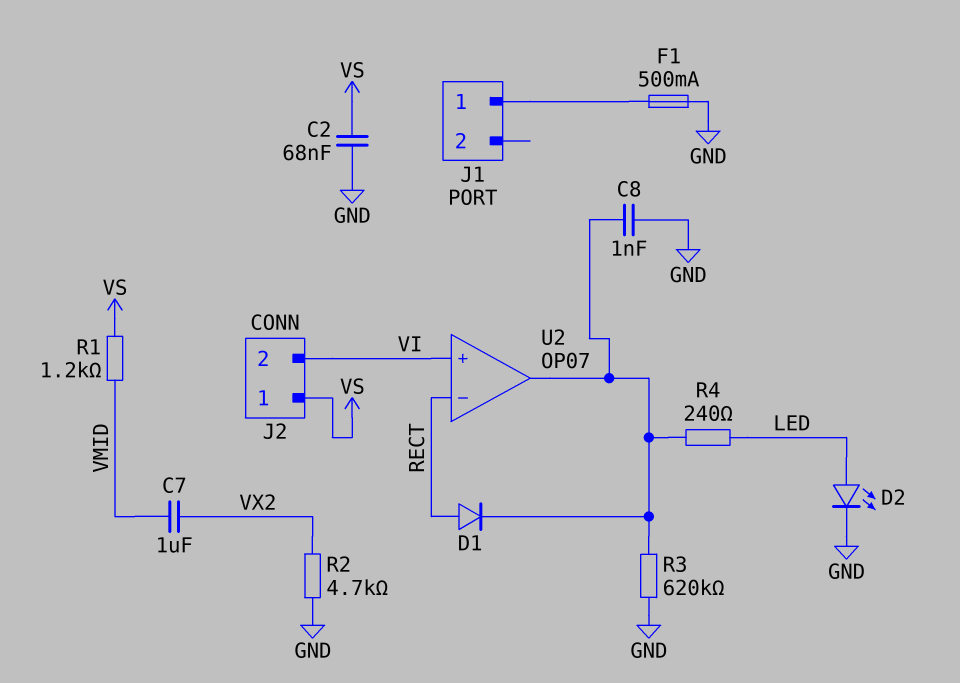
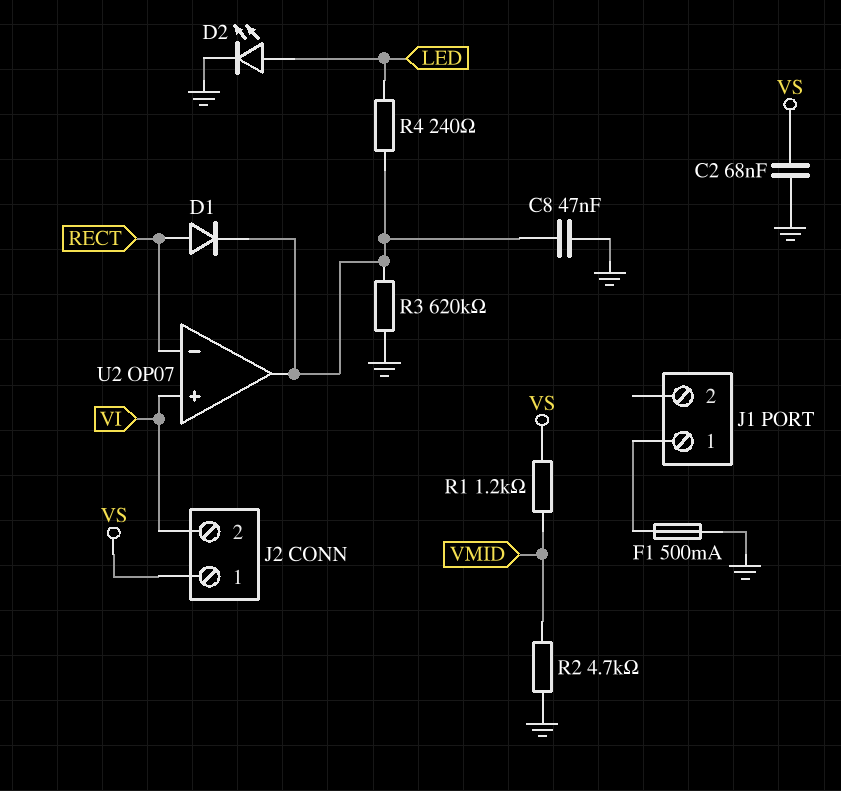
C7: 1uF (VMID, VX2) -> none
C8: 1nF (GND, U2/out) -> 47nF (GND, U2/out)
R2: 4.7k (GND, VX2) -> 4.7k (GND, VMID)

